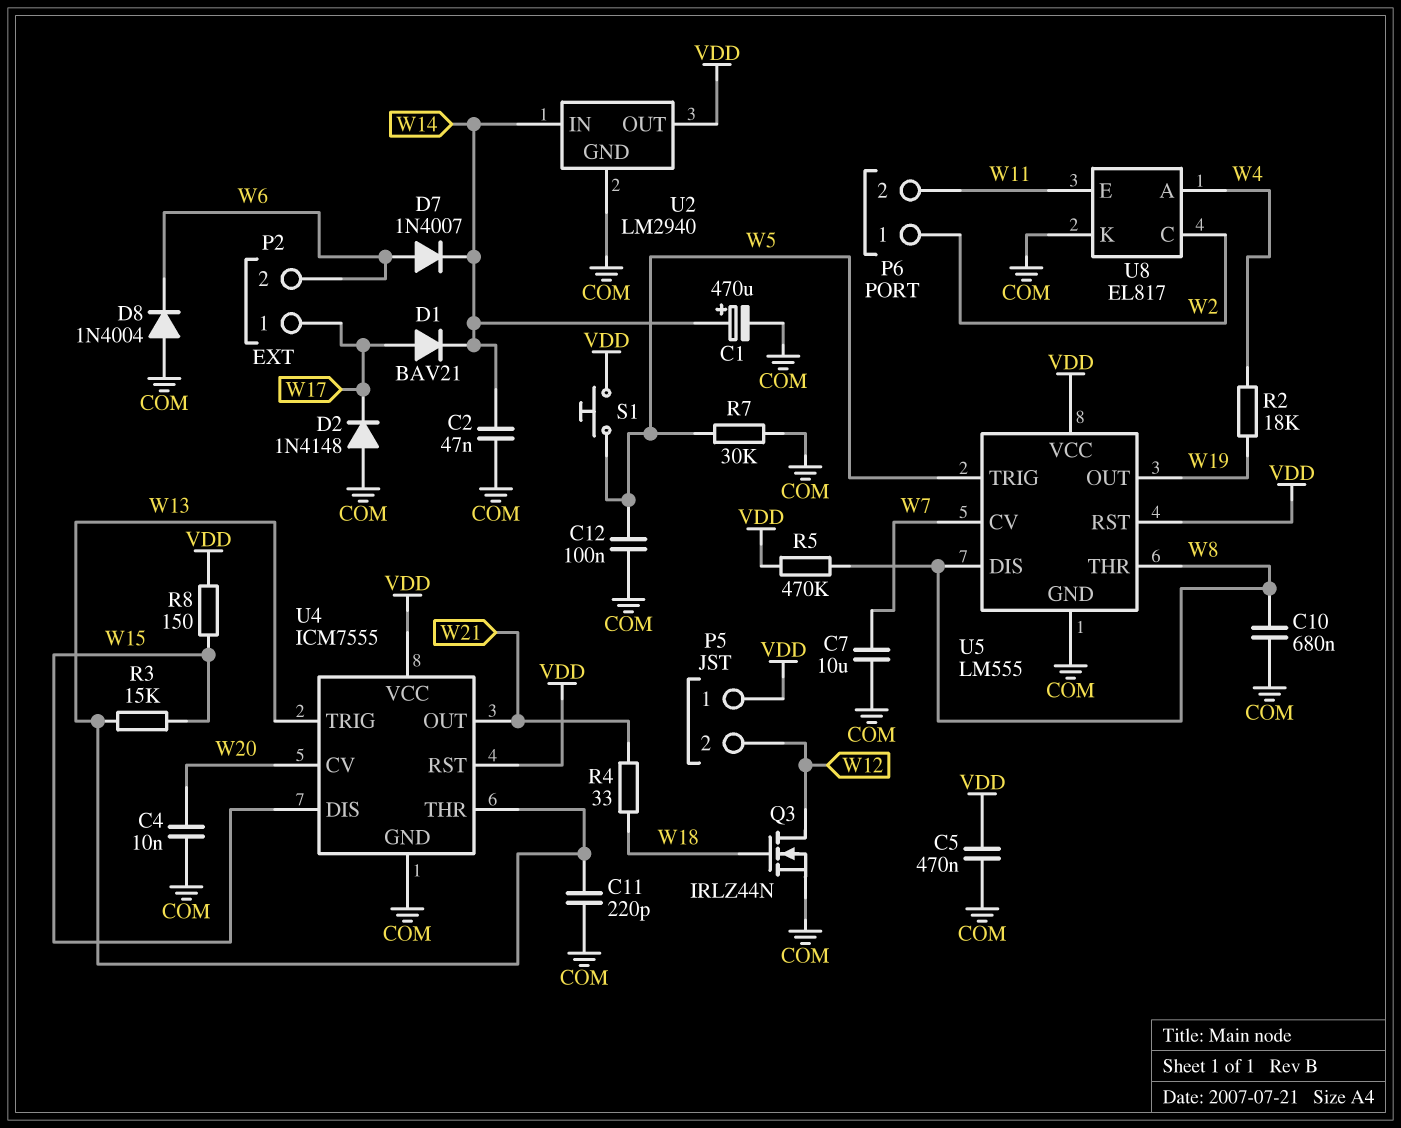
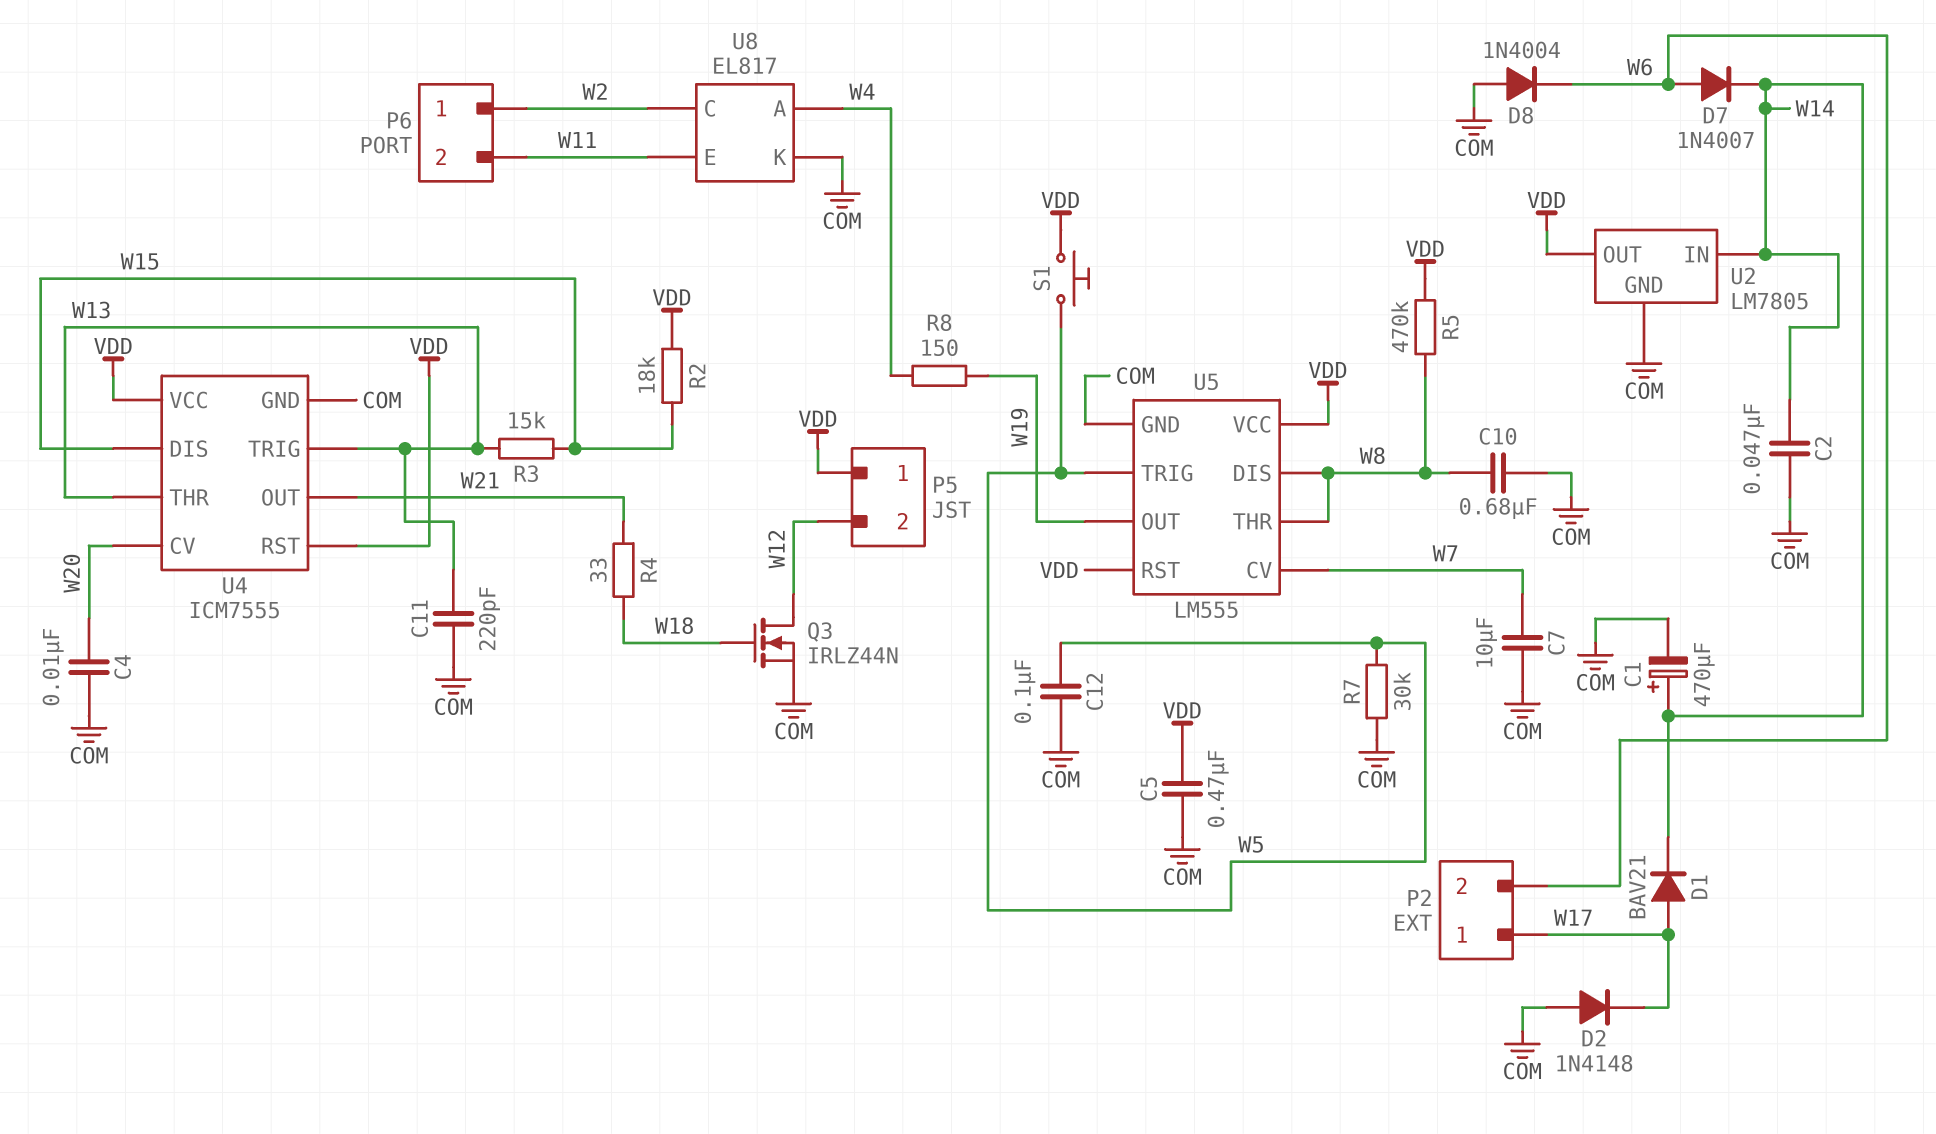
R2: 18k (W4, W19) -> 18k (VDD, W15)
R8: 150 (VDD, W15) -> 150 (W4, W19)
U2: LM2940 -> LM7805

